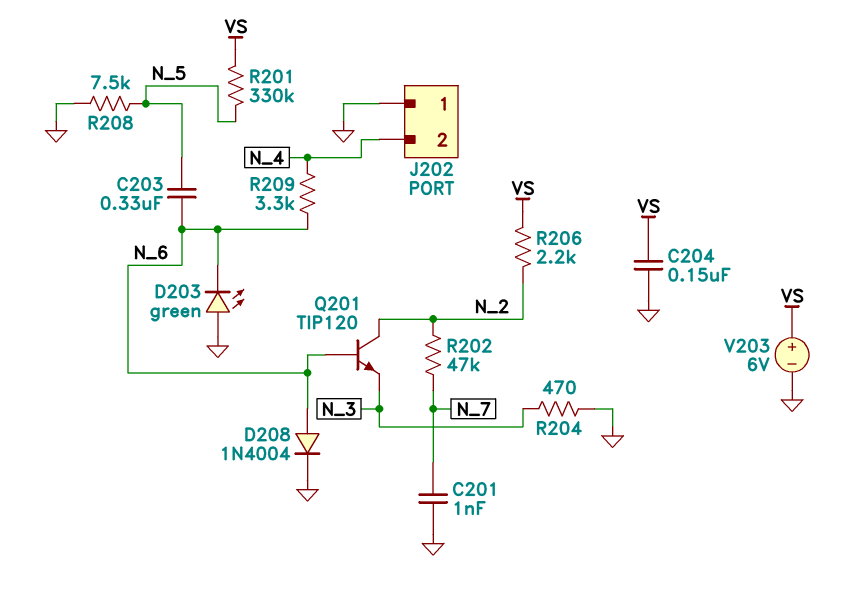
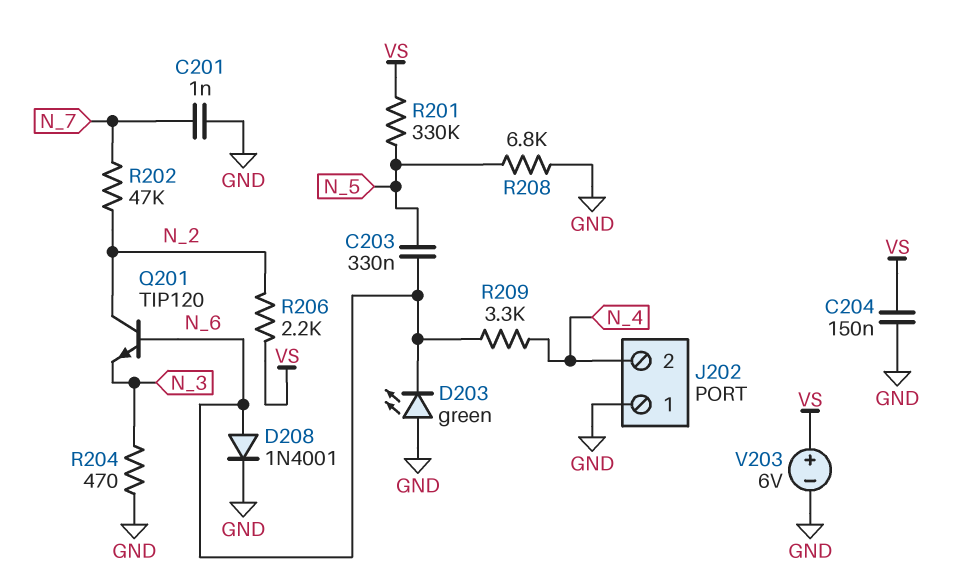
D208: diode 1N4004 (A N_6, K GND) -> diode 1N4001 (A N_6, K GND)
R208: 7.5k (GND, N_5) -> 6.8k (GND, N_5)

